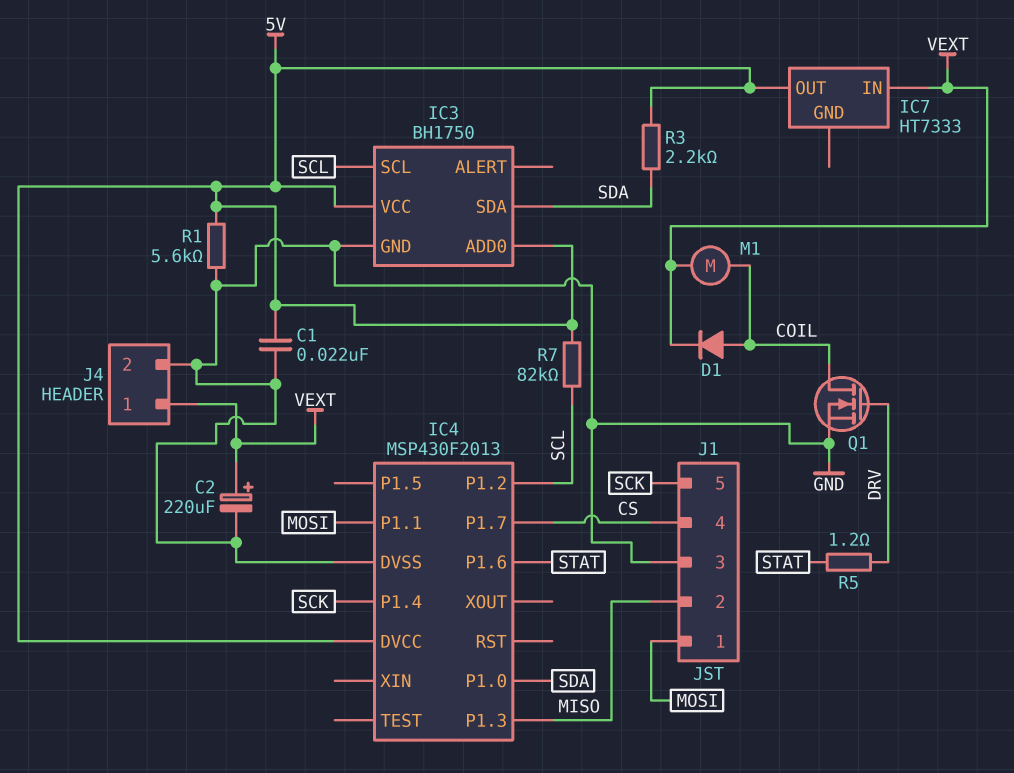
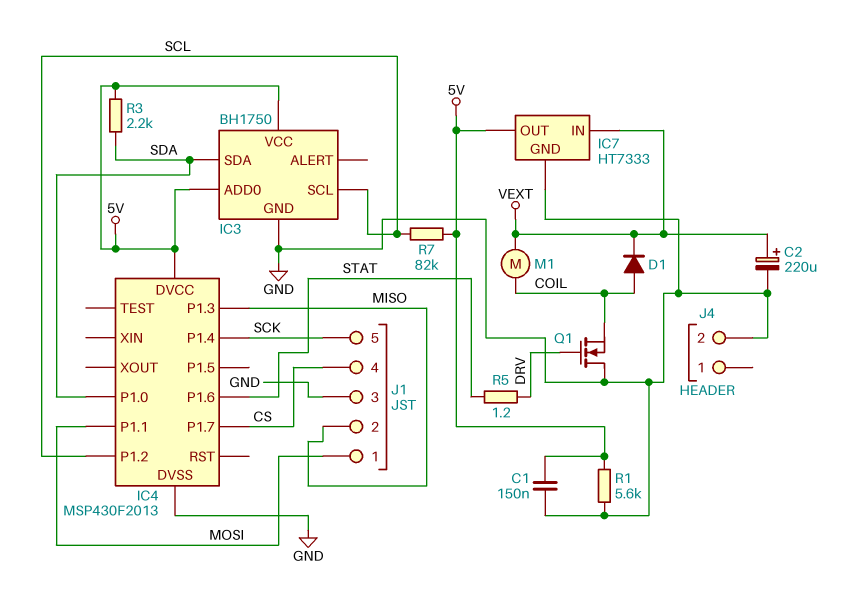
C1: 22nF (5V, GND) -> 150nF (5V, GND)
IC7 pin GND: none -> GND
J4 pin 1: VEXT -> none
Q1: NMOS (G DRV, D COIL, S GND) -> NMOS (G DRV, D GND, S COIL)

